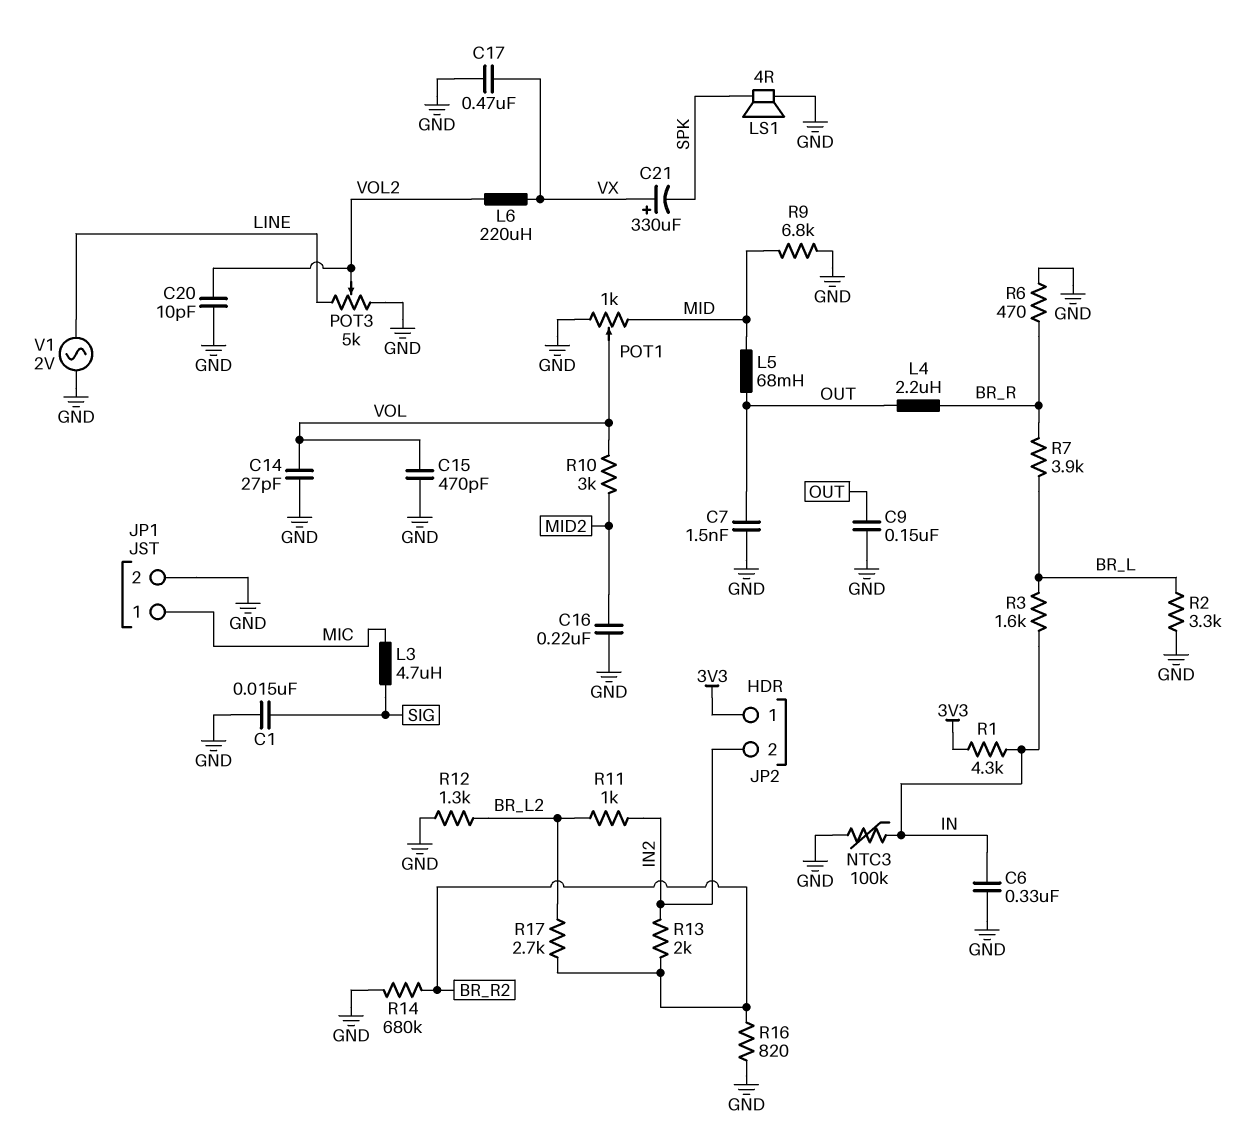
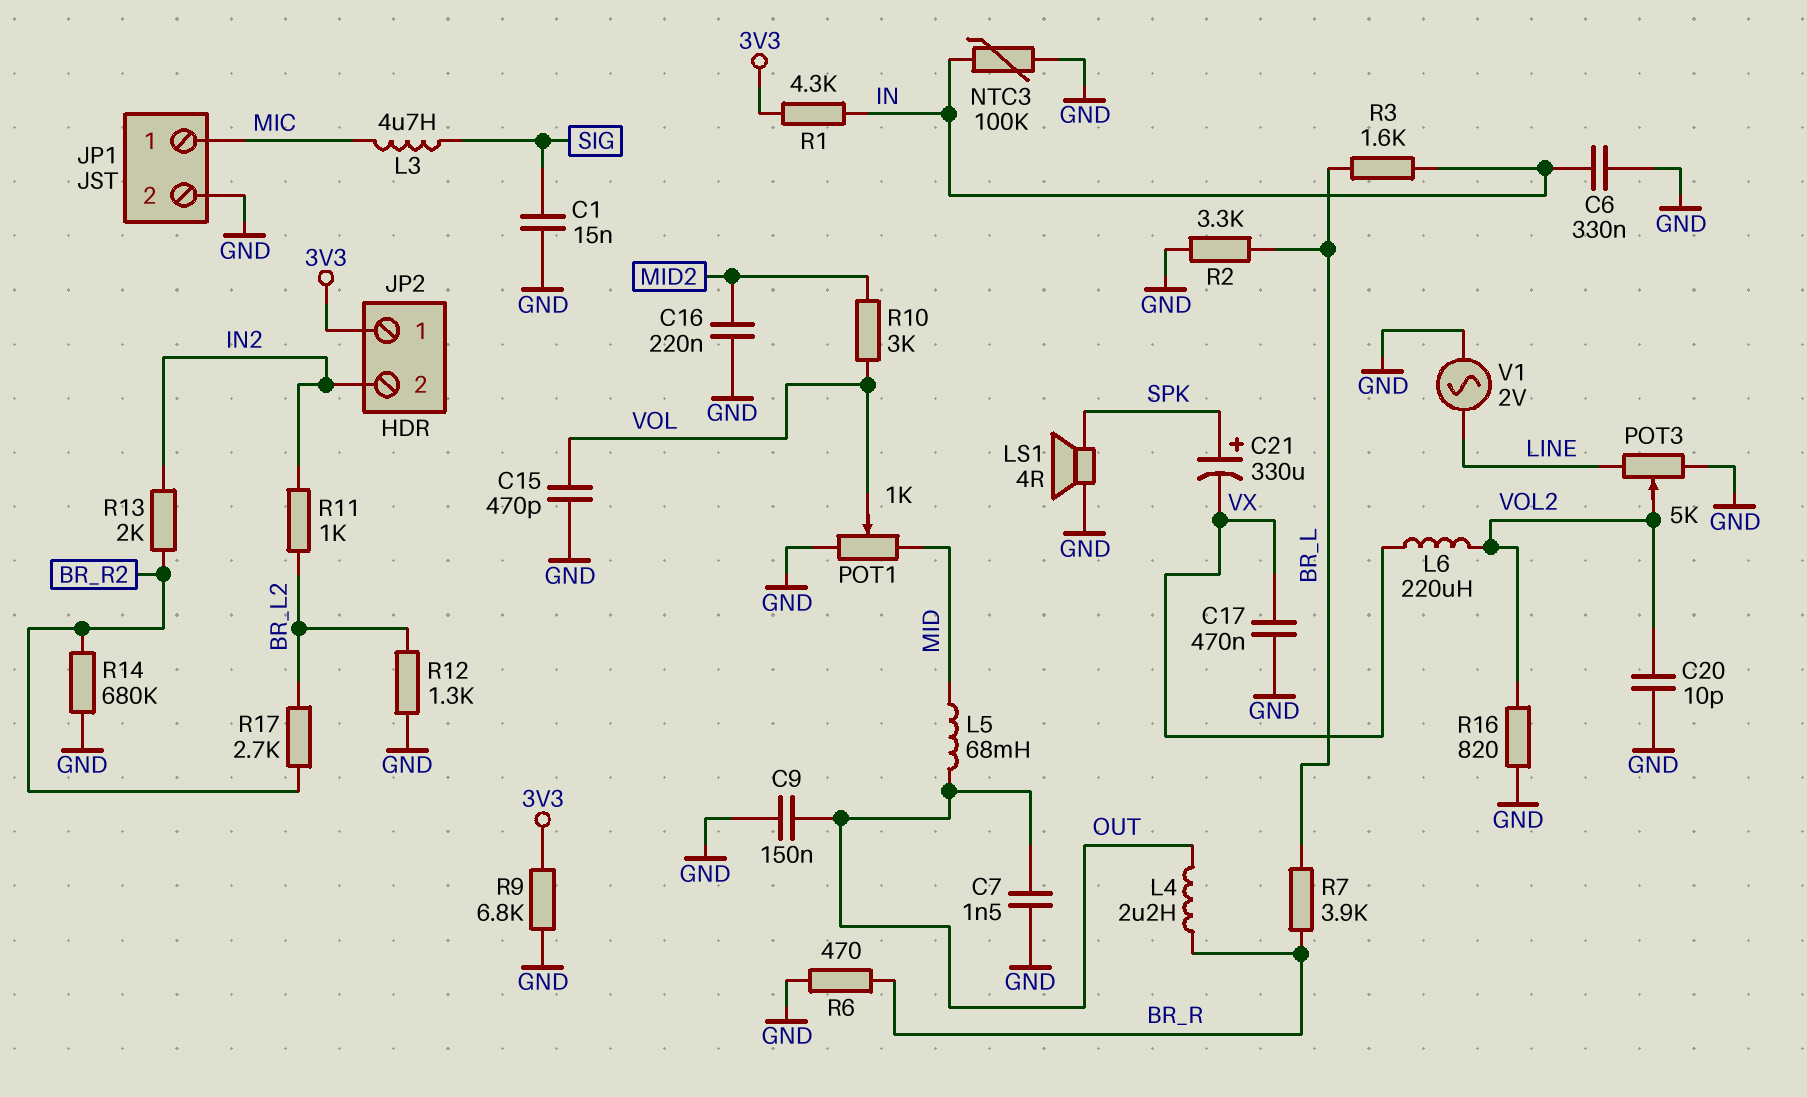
C14: 27pF (GND, VOL) -> none
C21: 330uF (plus VX, minus SPK) -> 330uF (plus SPK, minus VX)
R9: 6.8k (GND, MID) -> 6.8k (3V3, GND)
R16: 820 (BR_R2, GND) -> 820 (GND, VOL2)

